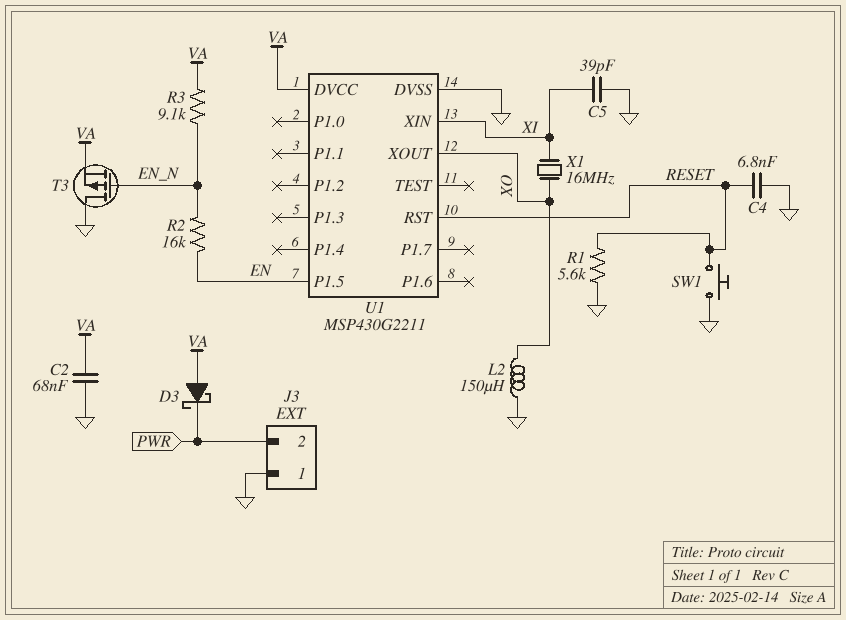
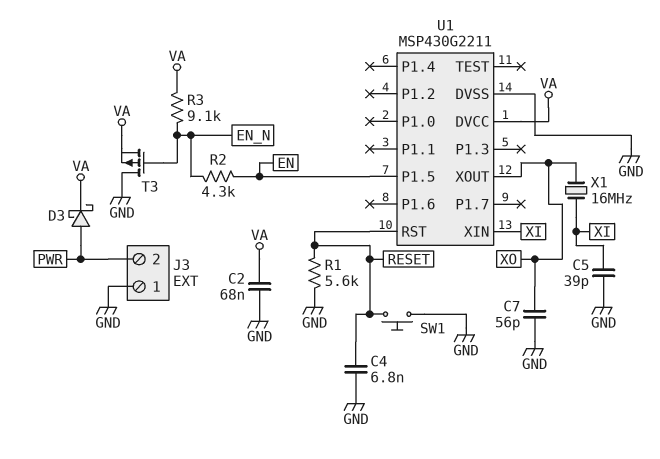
C7: none -> 56pF (GND, XO)
D3: schottky (A VA, K PWR) -> schottky (A PWR, K VA)
L2: 150uH (GND, XO) -> none
R2: 16k (EN, EN_N) -> 4.3k (EN, EN_N)

